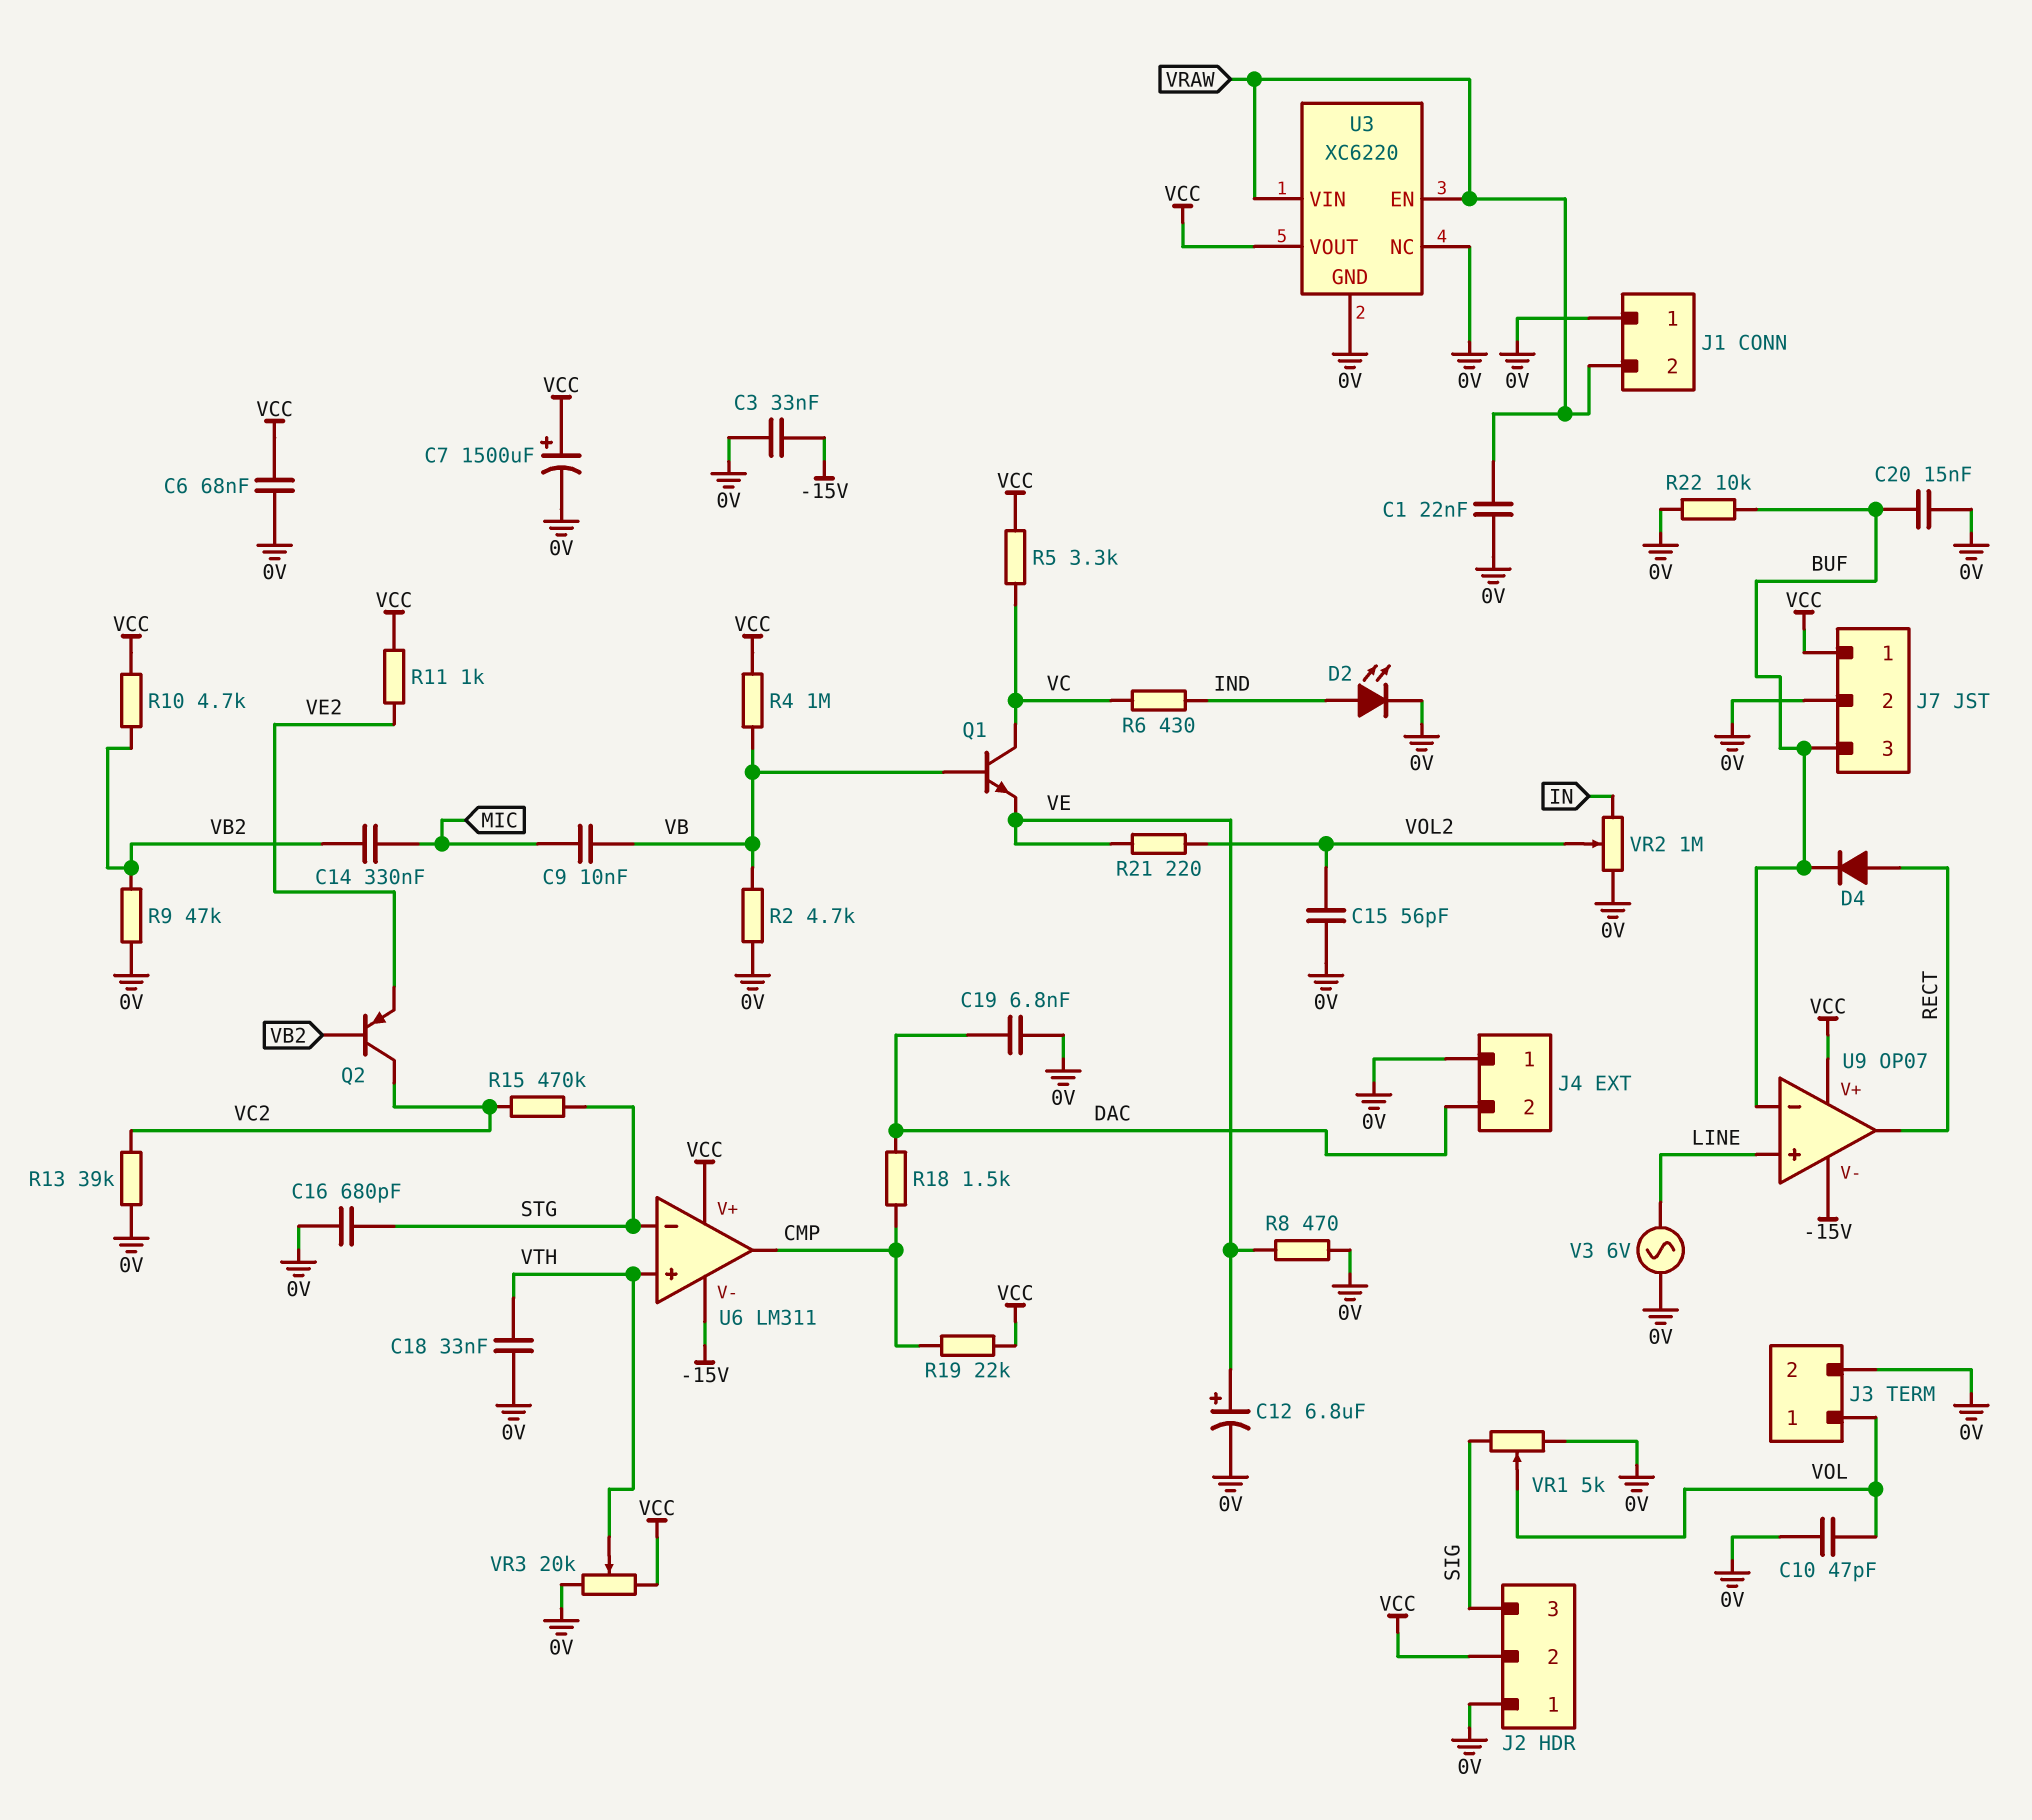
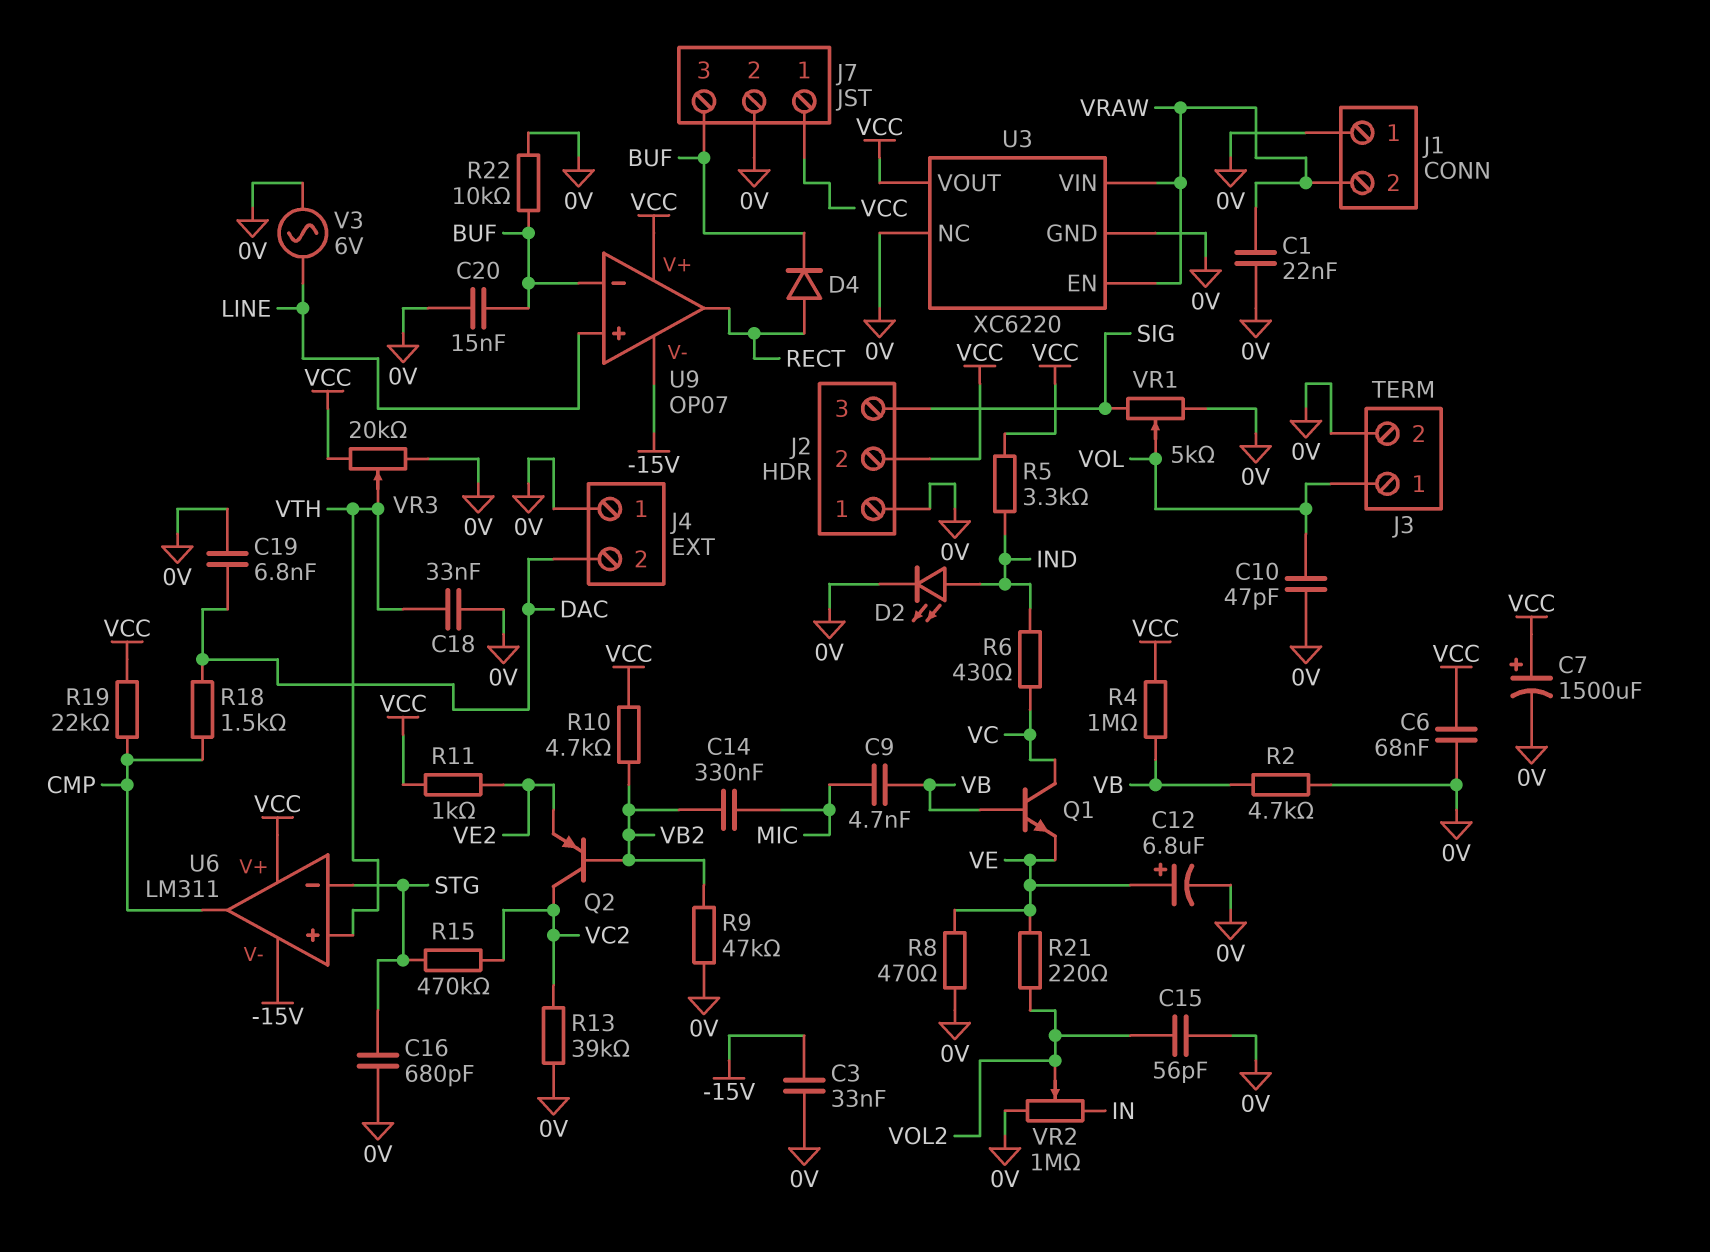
C9: 10nF (MIC, VB) -> 4.7nF (MIC, VB)
R5: 3.3k (VC, VCC) -> 3.3k (IND, VCC)

